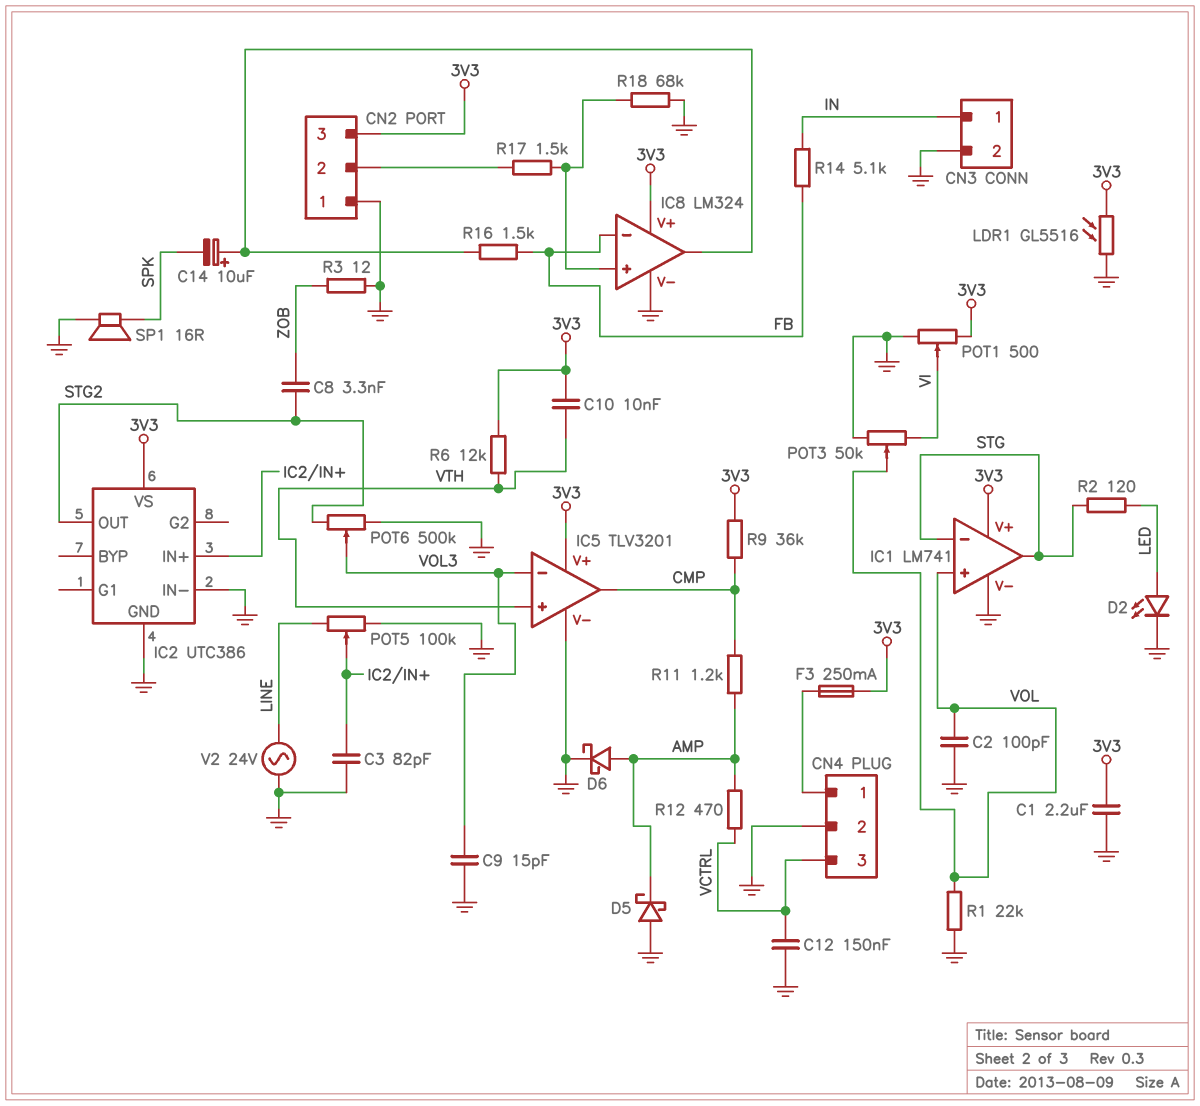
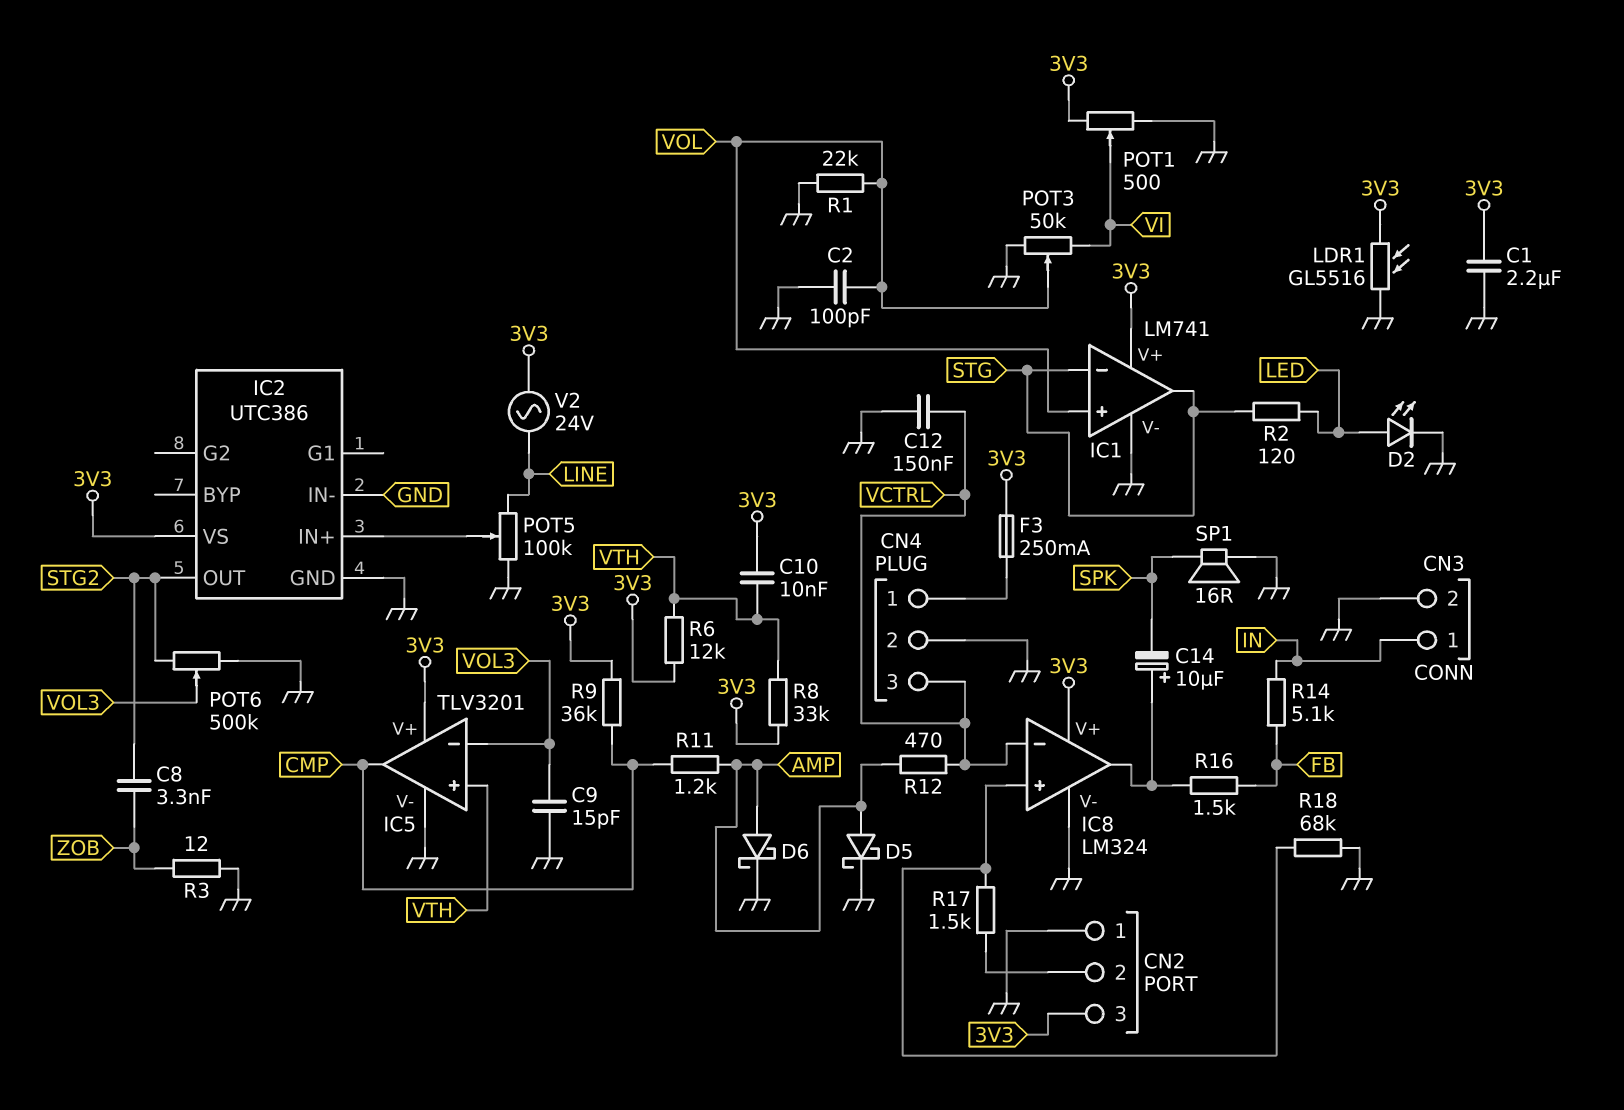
C3: 82pF (GND, IC2/IN+) -> none
D5: schottky (A GND, K AMP) -> schottky (A AMP, K GND)
IC8 pin in-: FB -> VCTRL
R8: none -> 33k (3V3, VTH)
V2: AC 24V (GND, LINE) -> AC 24V (3V3, LINE)

